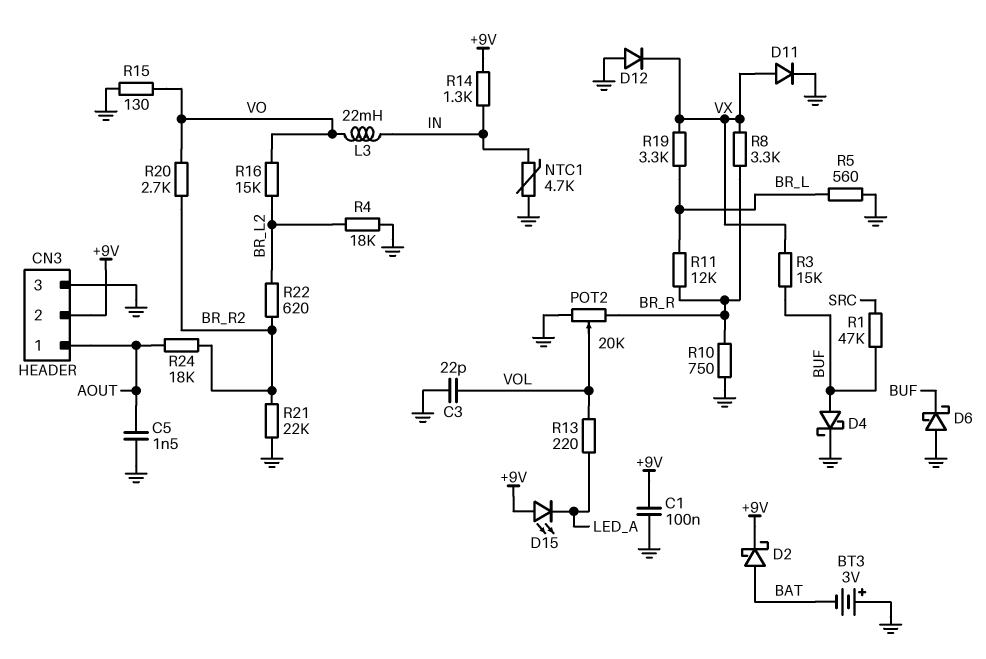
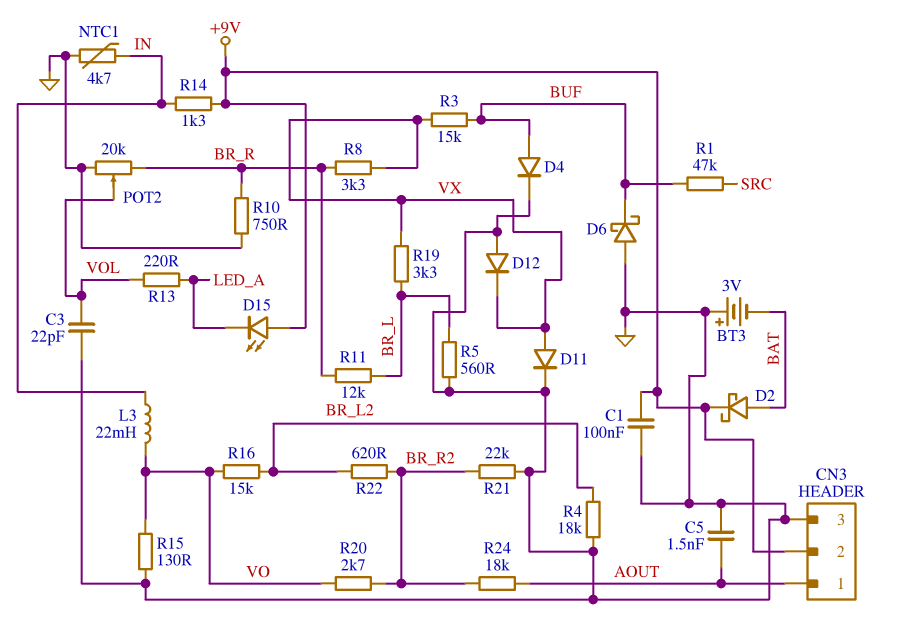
D4: schottky (A BUF, K GND) -> diode (A BUF, K GND)

